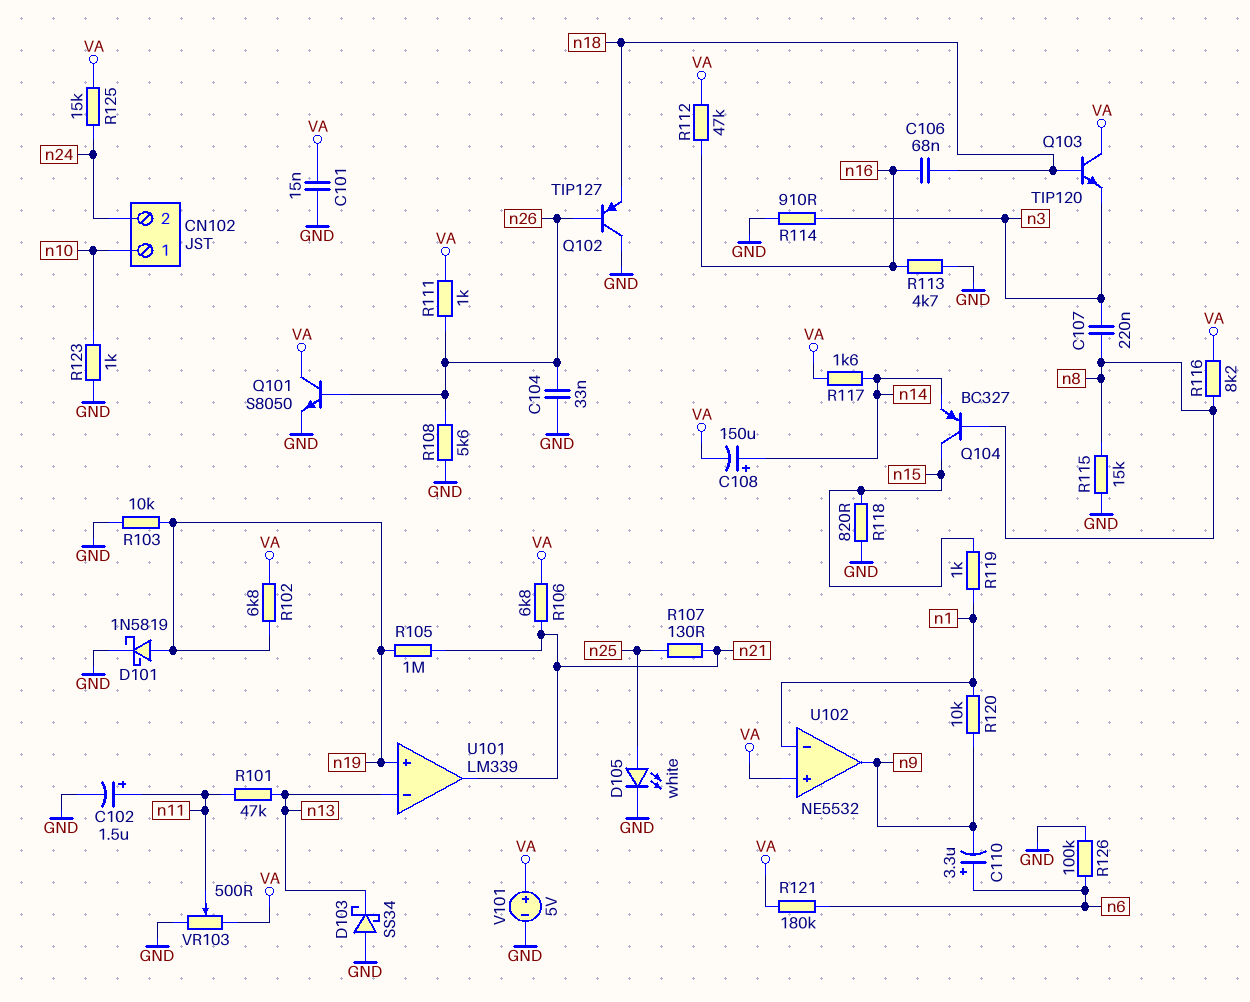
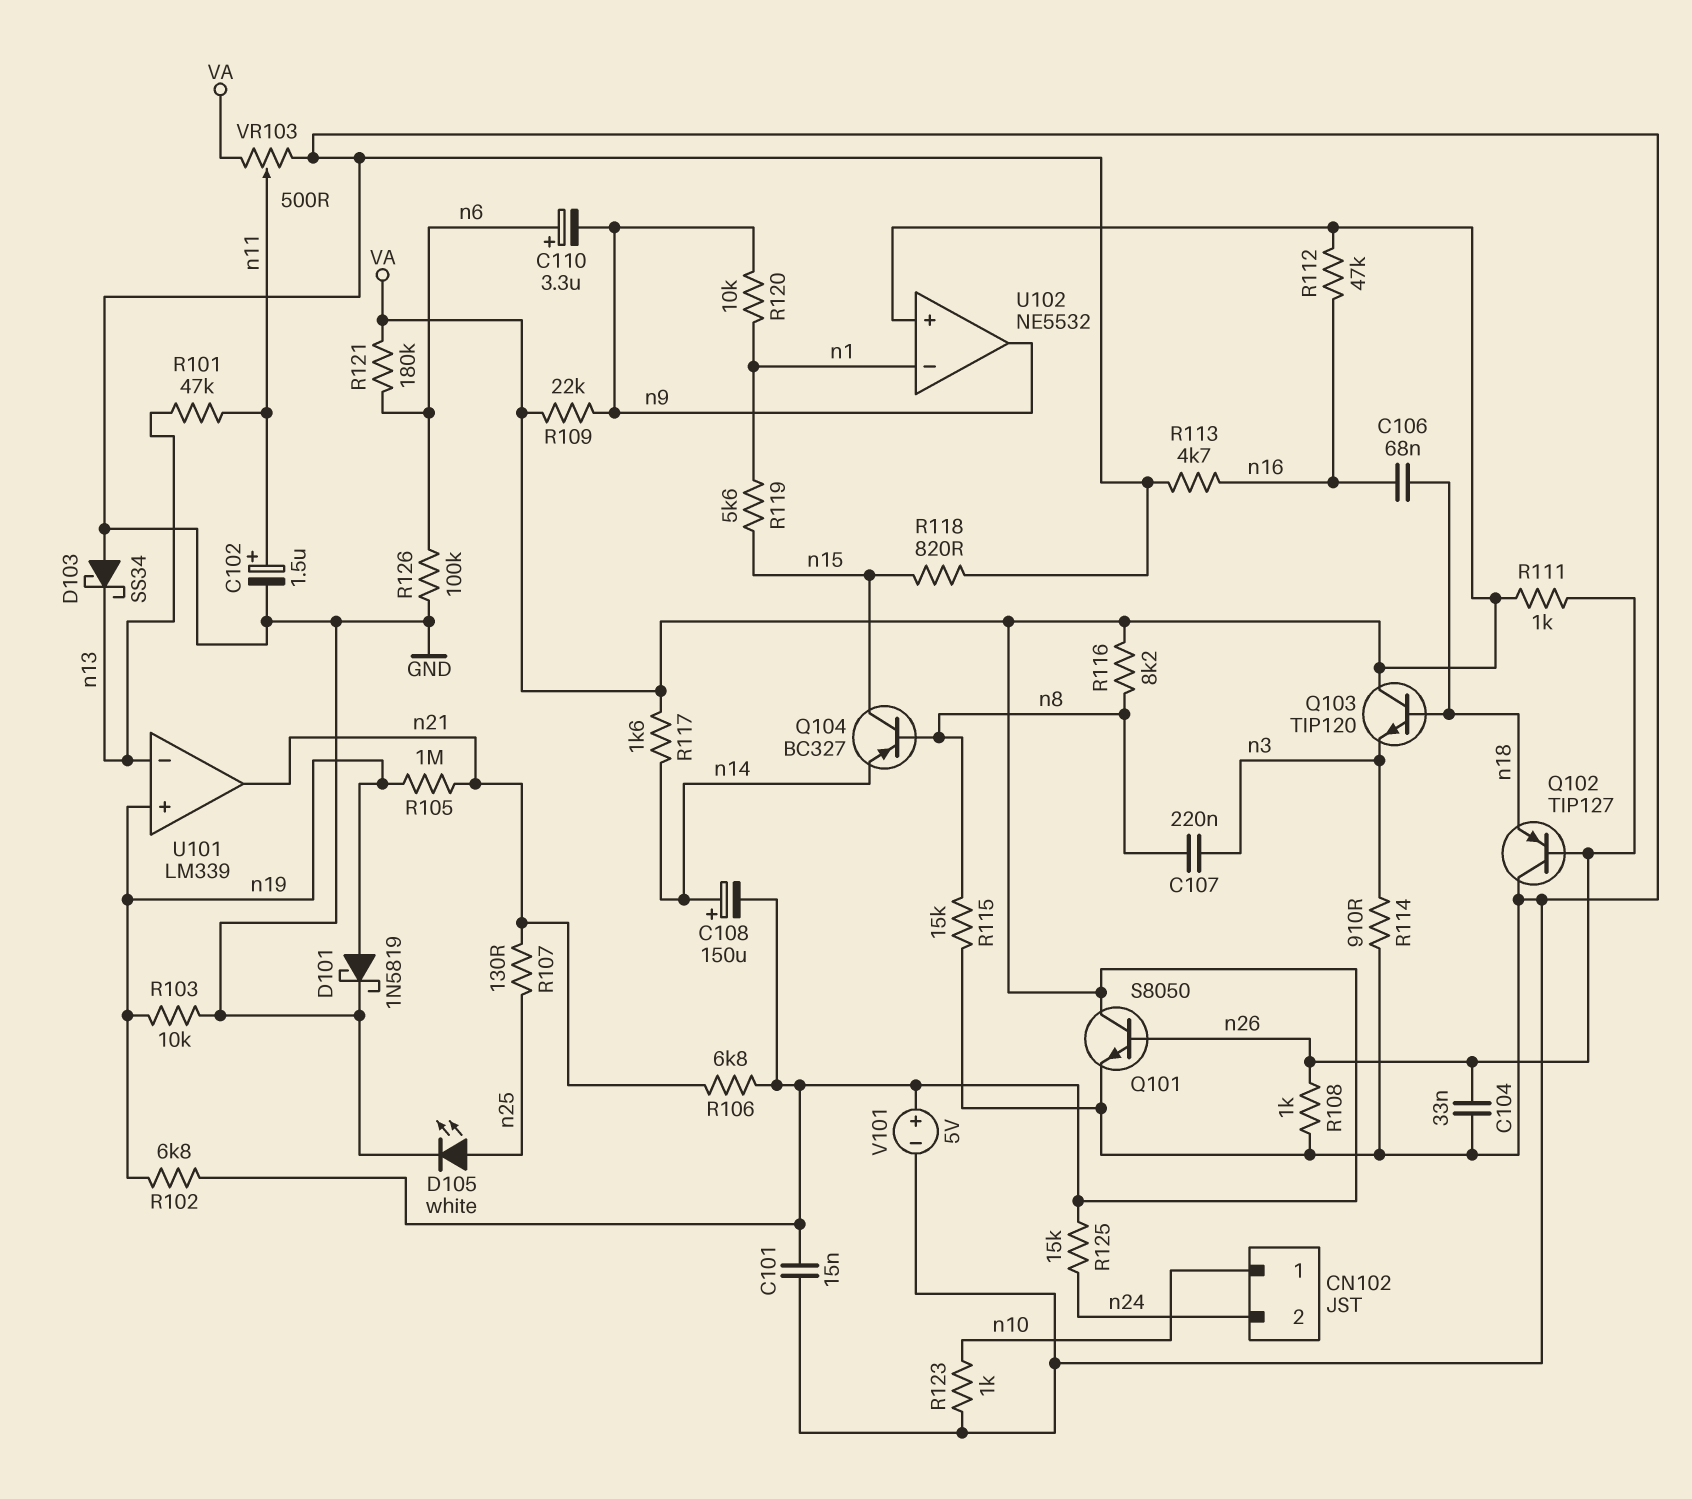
R108: 5.6k (GND, n26) -> 1k (GND, n26)
R109: none -> 22k (VA, n9)
R119: 1k (n1, n15) -> 5.6k (n1, n15)

